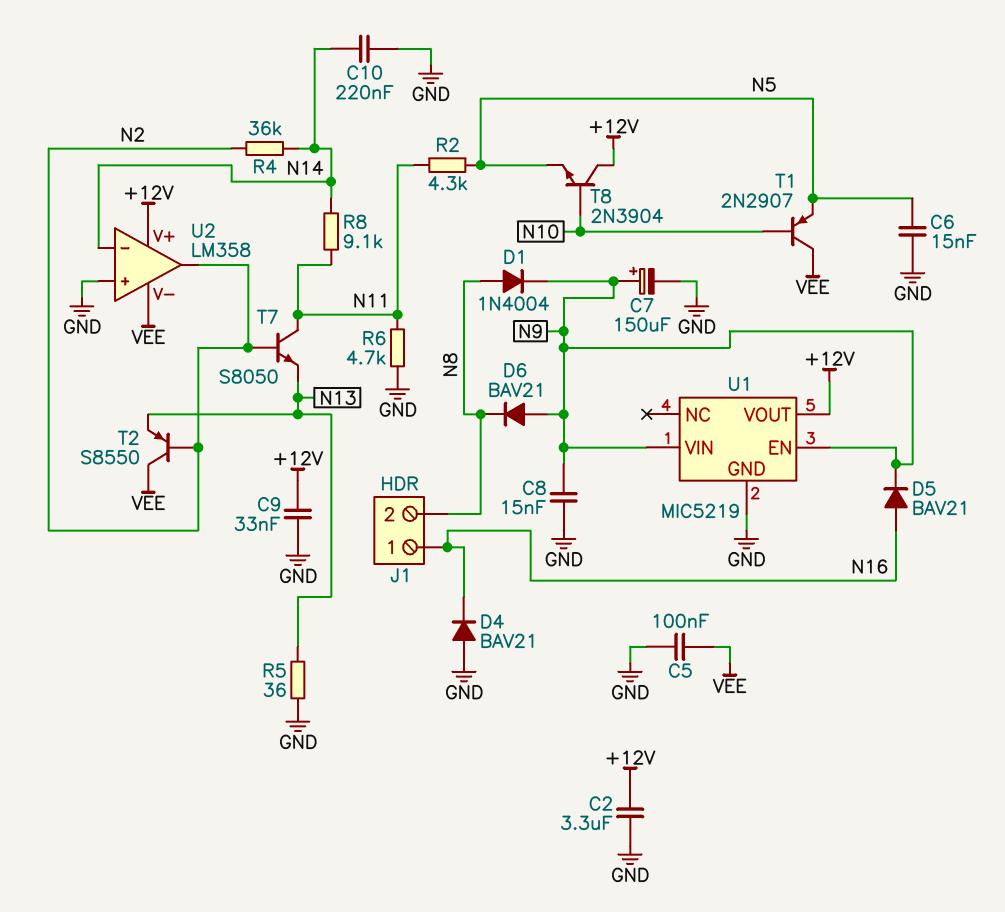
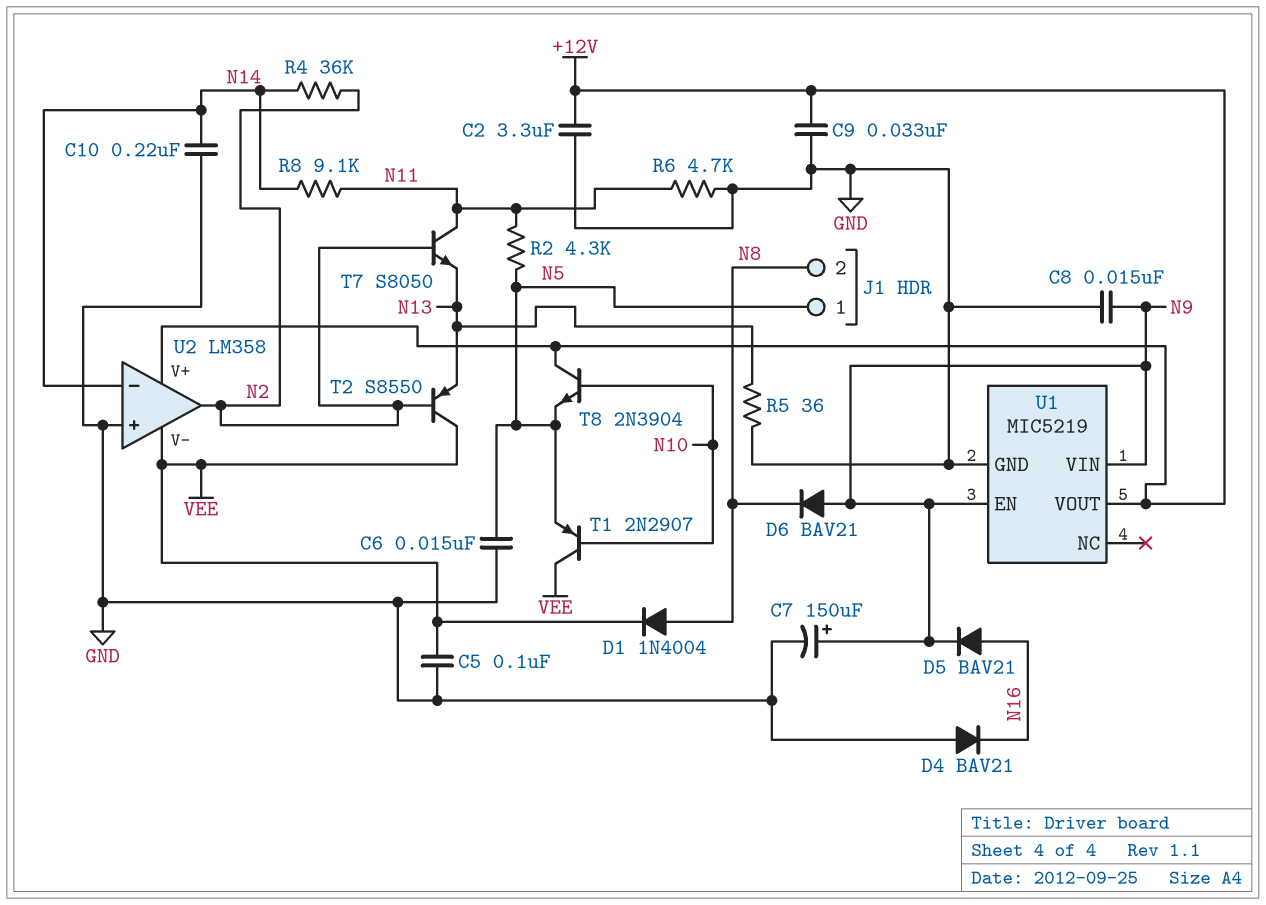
D1: diode 1N4004 (A N8, K N9) -> diode 1N4004 (A N8, K VEE)
J1 pin 1: N16 -> N5

